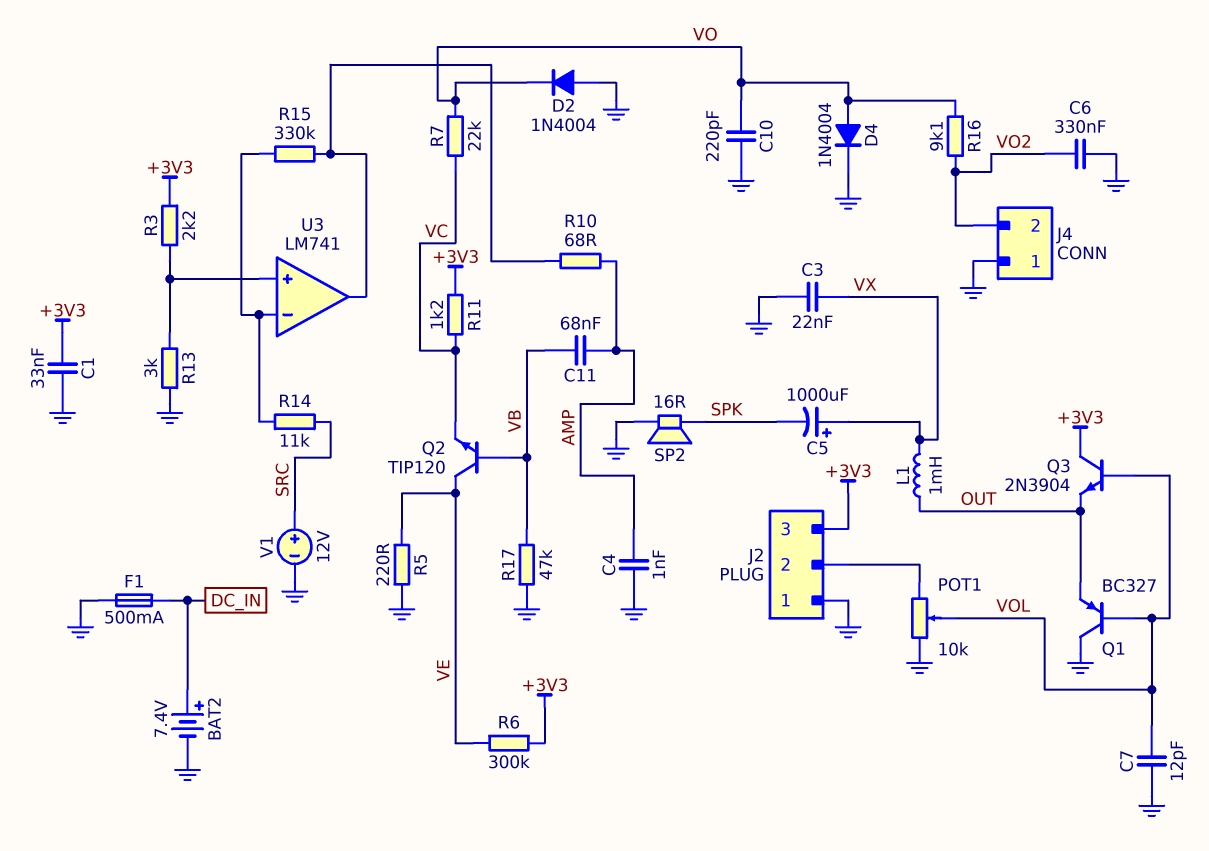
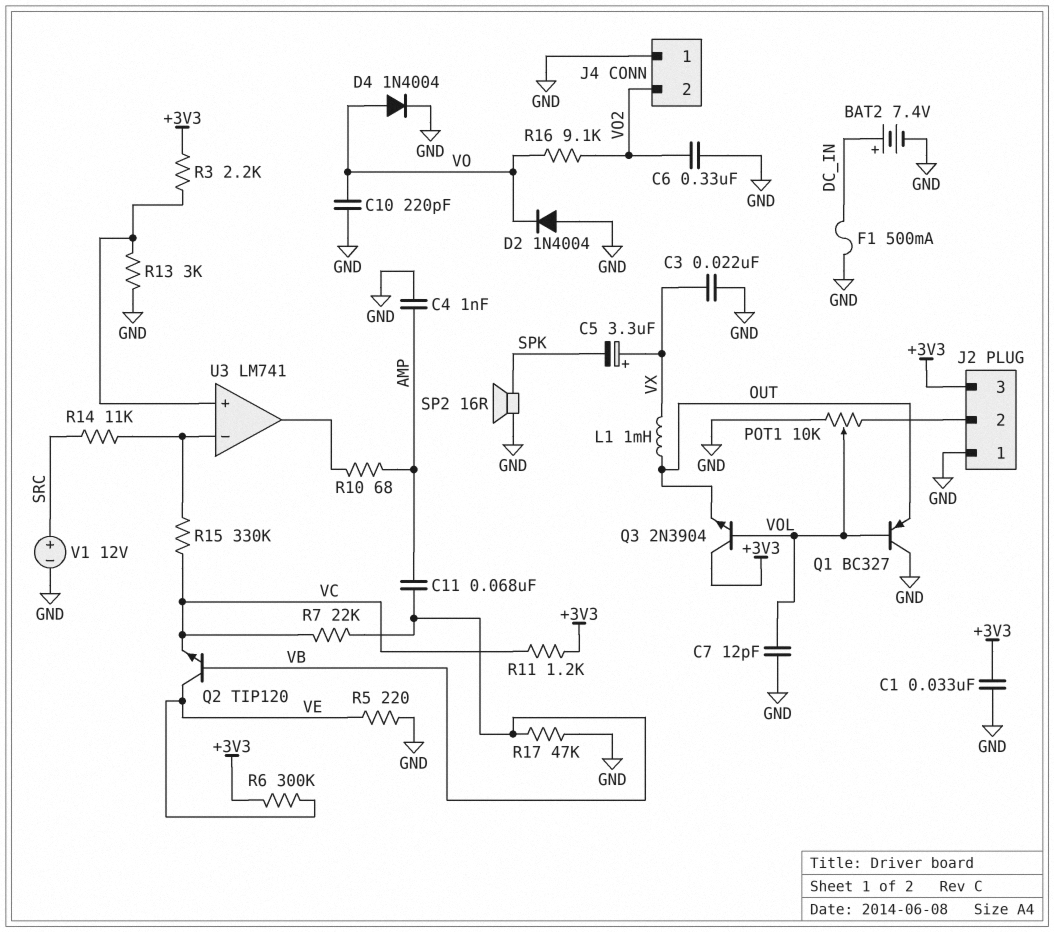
C5: 1000uF (plus VX, minus SPK) -> 3.3uF (plus VX, minus SPK)
R7: 22k (VC, VO) -> 22k (VB, VC)
R15: 330k (U3/in-, U3/out) -> 330k (U3/in-, VC)

